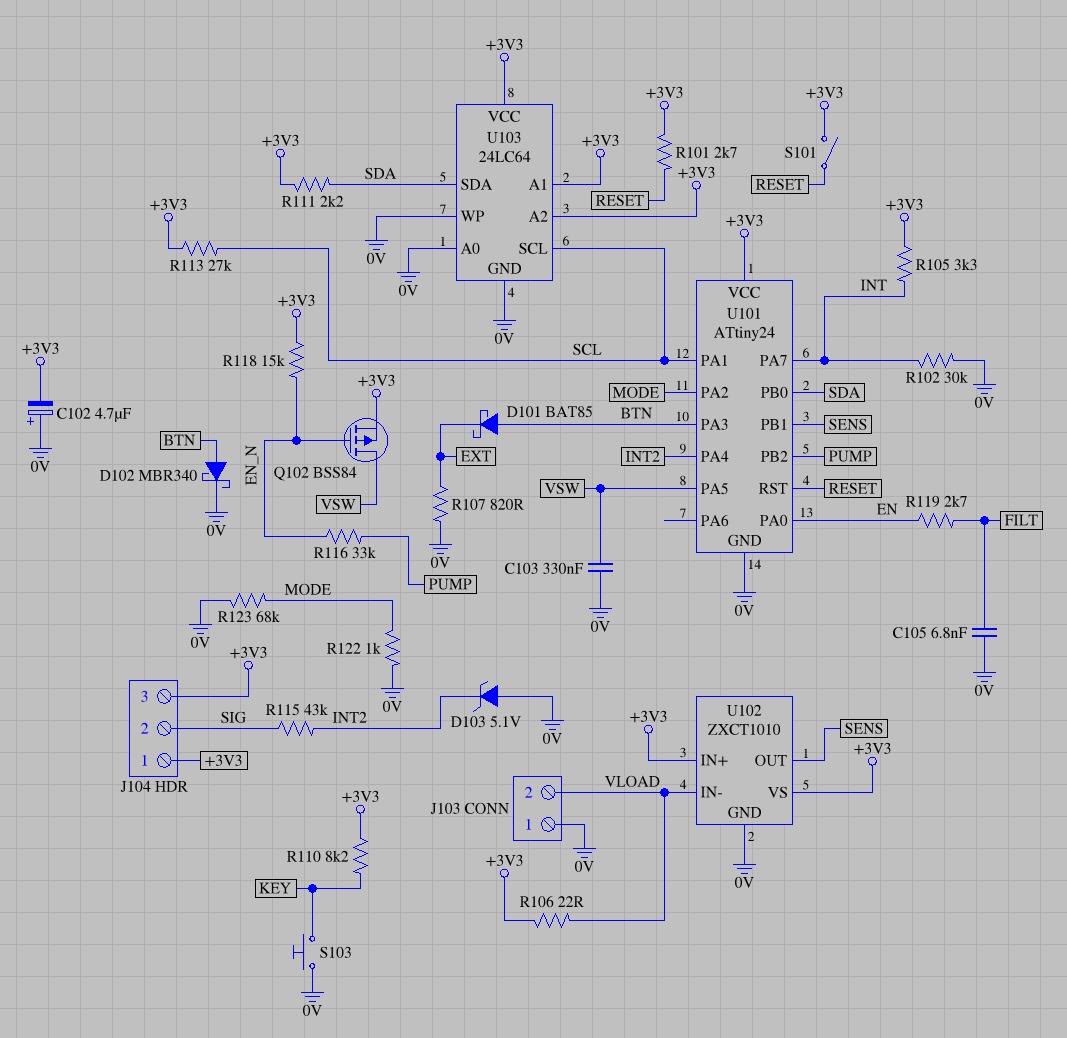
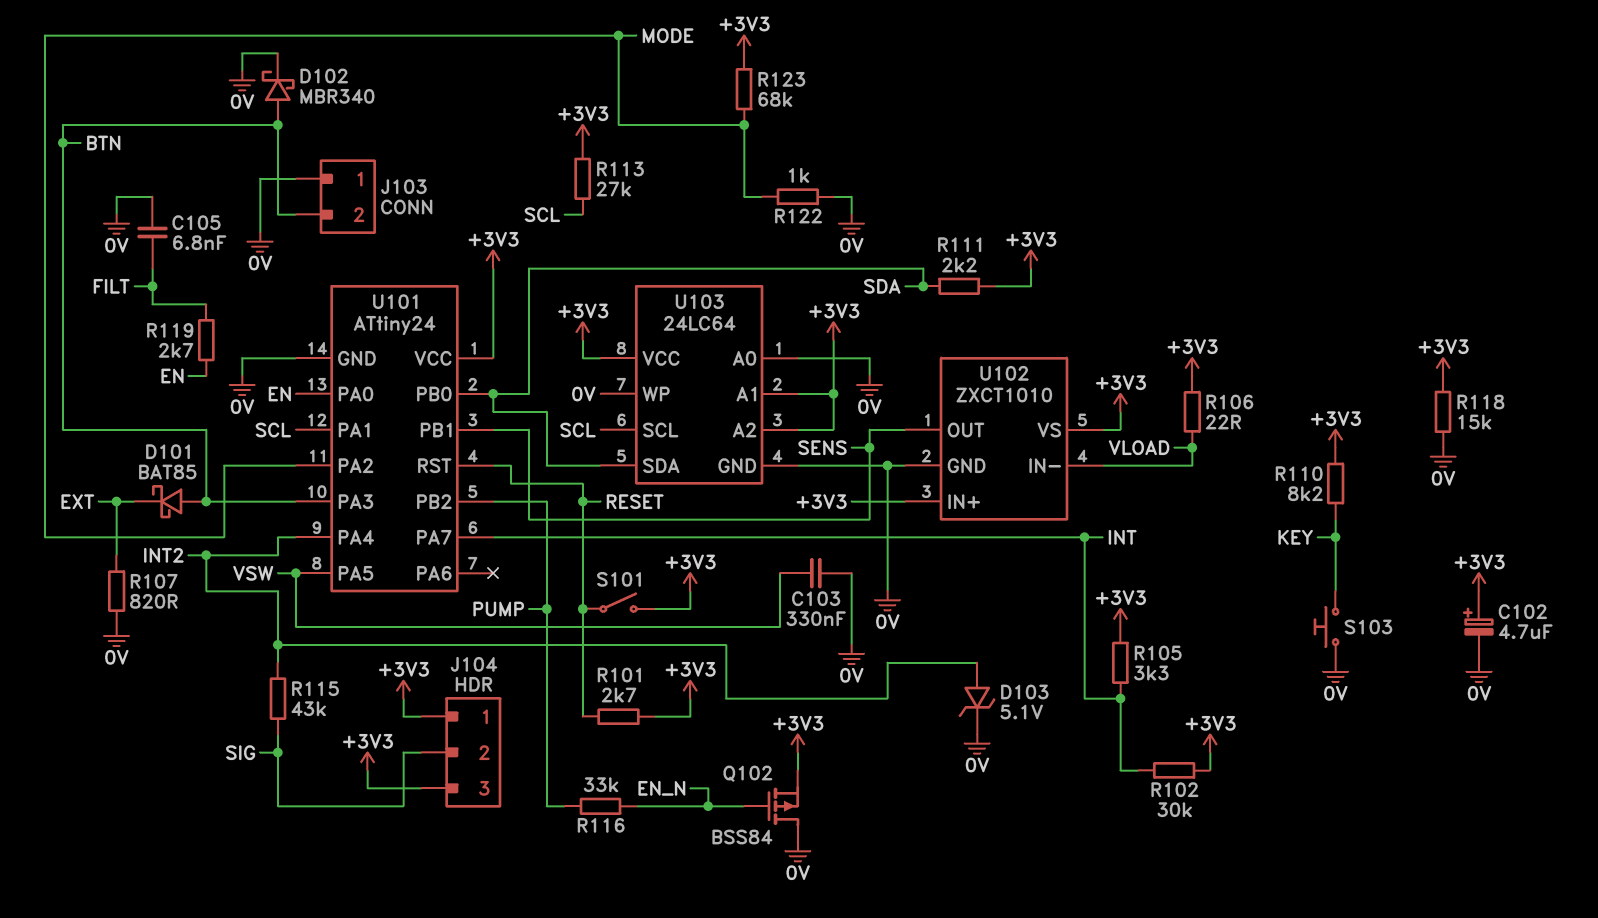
C102: 4.7uF (plus 0V, minus +3V3) -> 4.7uF (plus +3V3, minus 0V)
D103: zener 5.1V (A 0V, K INT2) -> zener 5.1V (A INT2, K 0V)
J103 pin 2: VLOAD -> BTN
Q102: PMOS BSS84 (G EN_N, D VSW, S +3V3) -> PMOS BSS84 (G EN_N, D 0V, S +3V3)
R102: 30k (0V, INT) -> 30k (+3V3, INT)
R118: 15k (+3V3, EN_N) -> 15k (+3V3, 0V)
R123: 68k (0V, MODE) -> 68k (+3V3, MODE)

